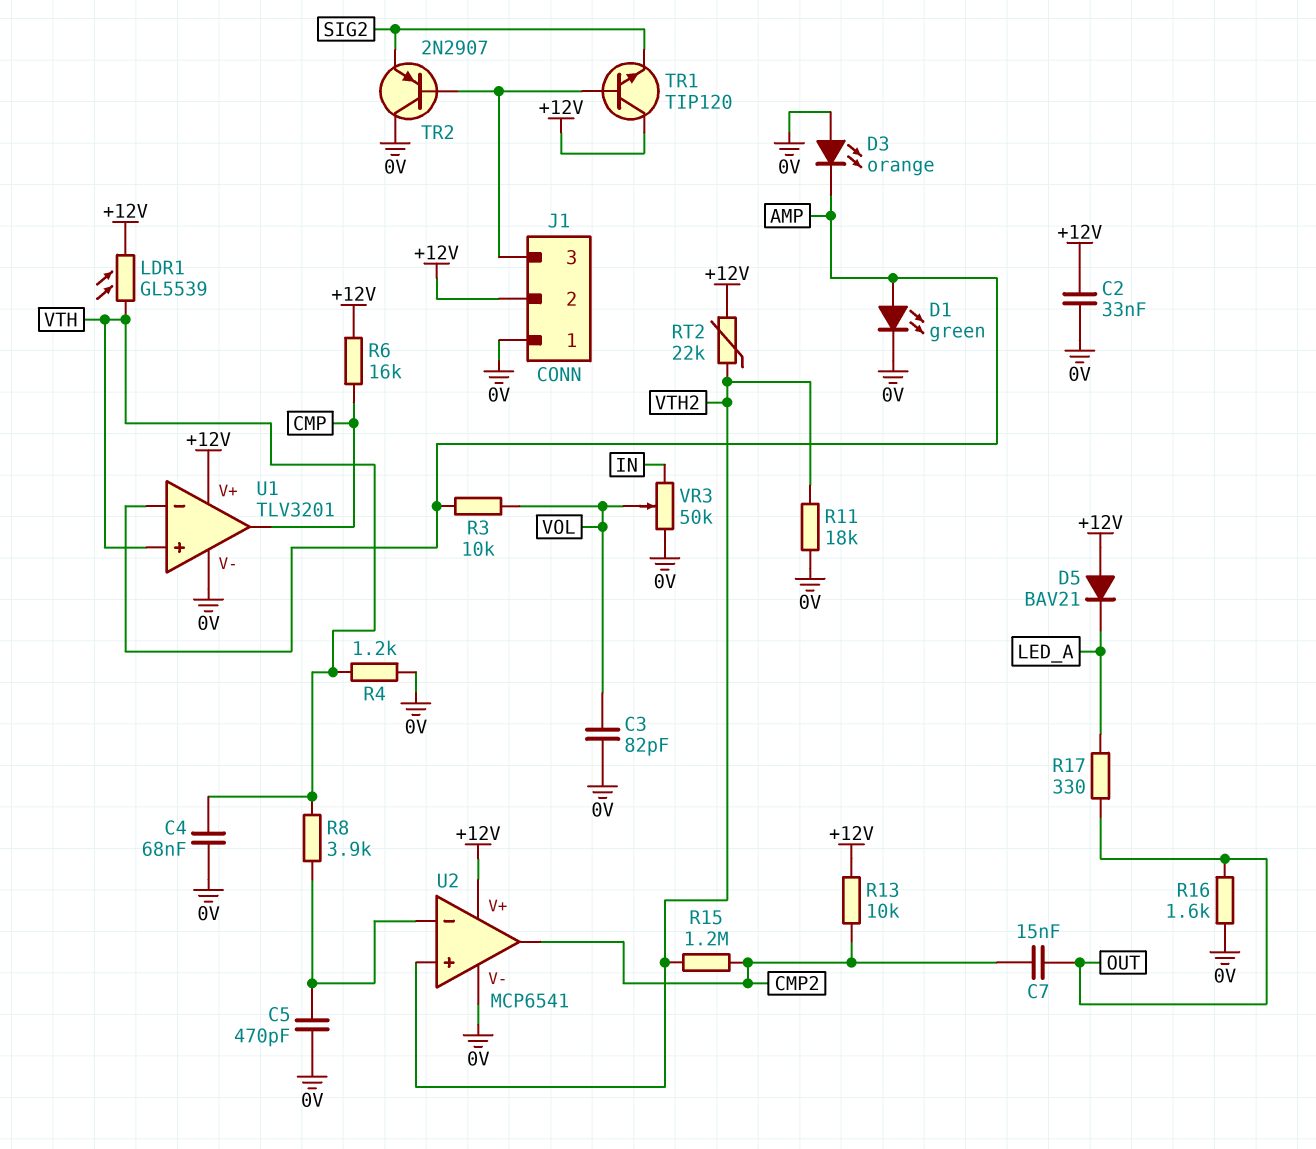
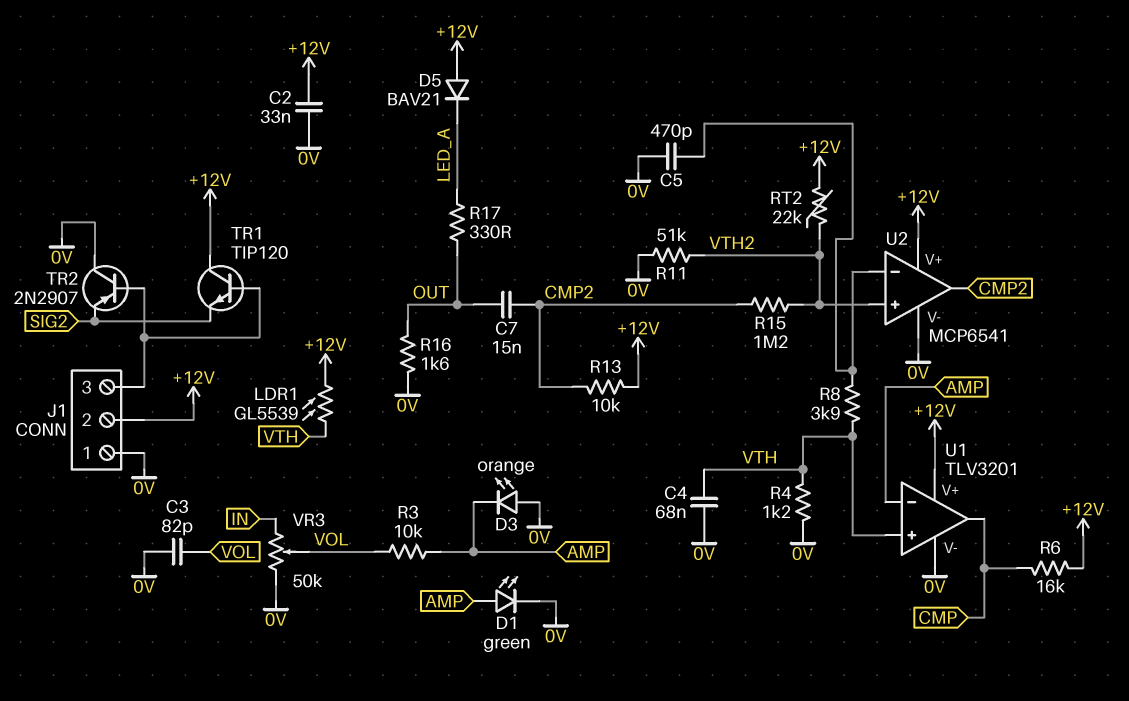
R11: 18k (0V, VTH2) -> 51k (0V, VTH2)

